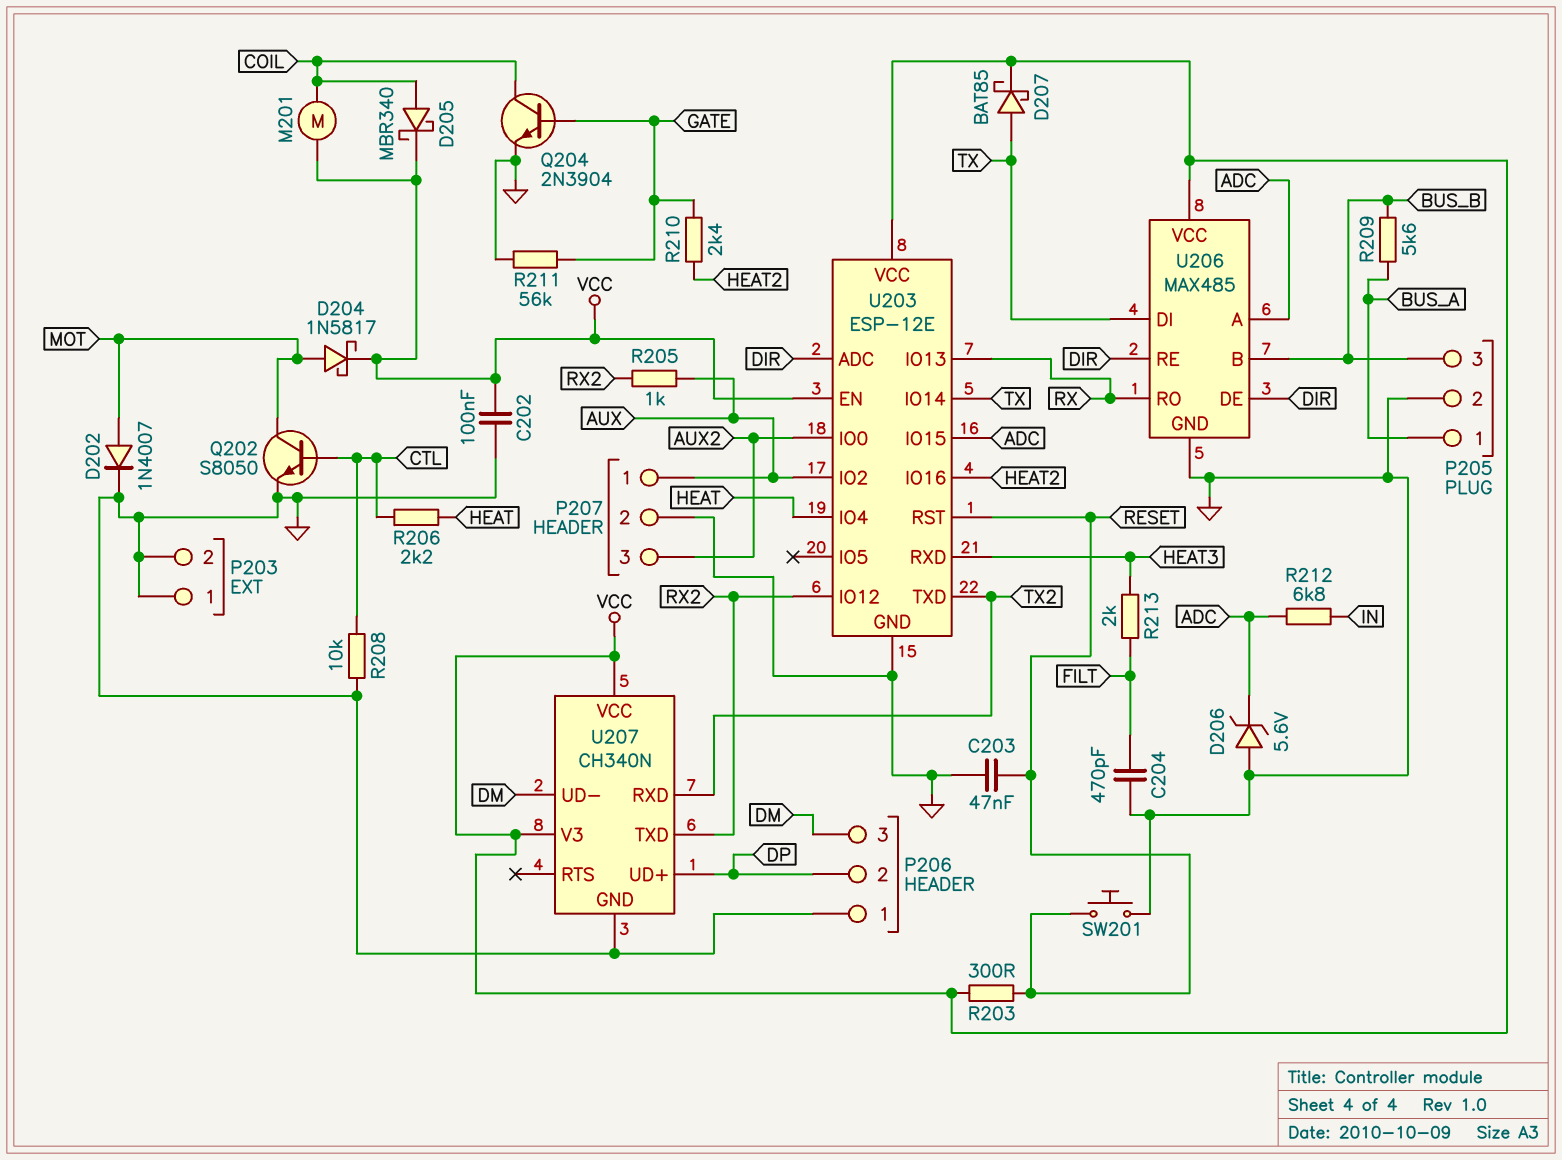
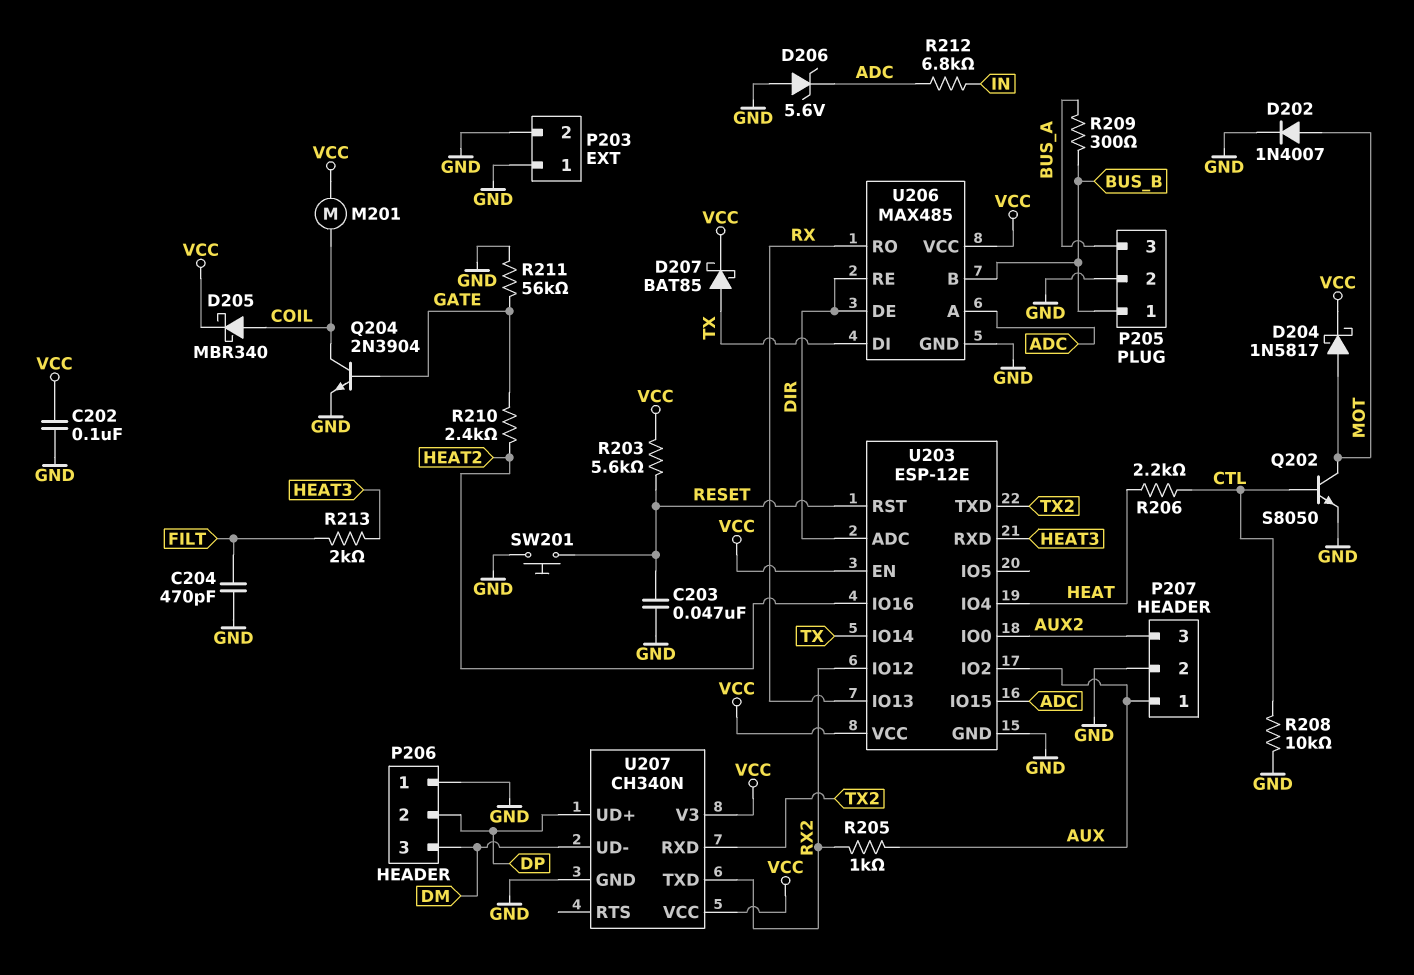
P205 pin 1: BUS_A -> BUS_B
P205 pin 3: BUS_B -> BUS_A
R203: 300 (RESET, VCC) -> 5.6k (RESET, VCC)
R209: 5.6k (BUS_A, BUS_B) -> 300 (BUS_A, BUS_B)

